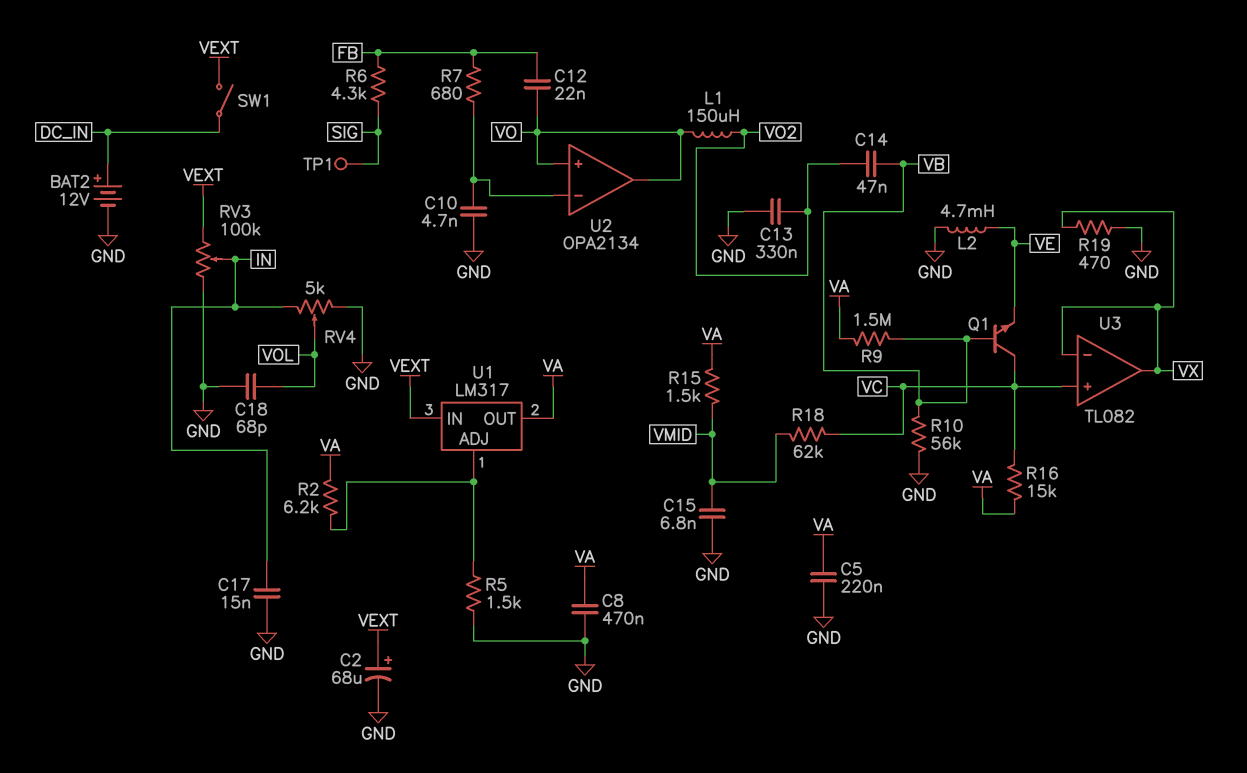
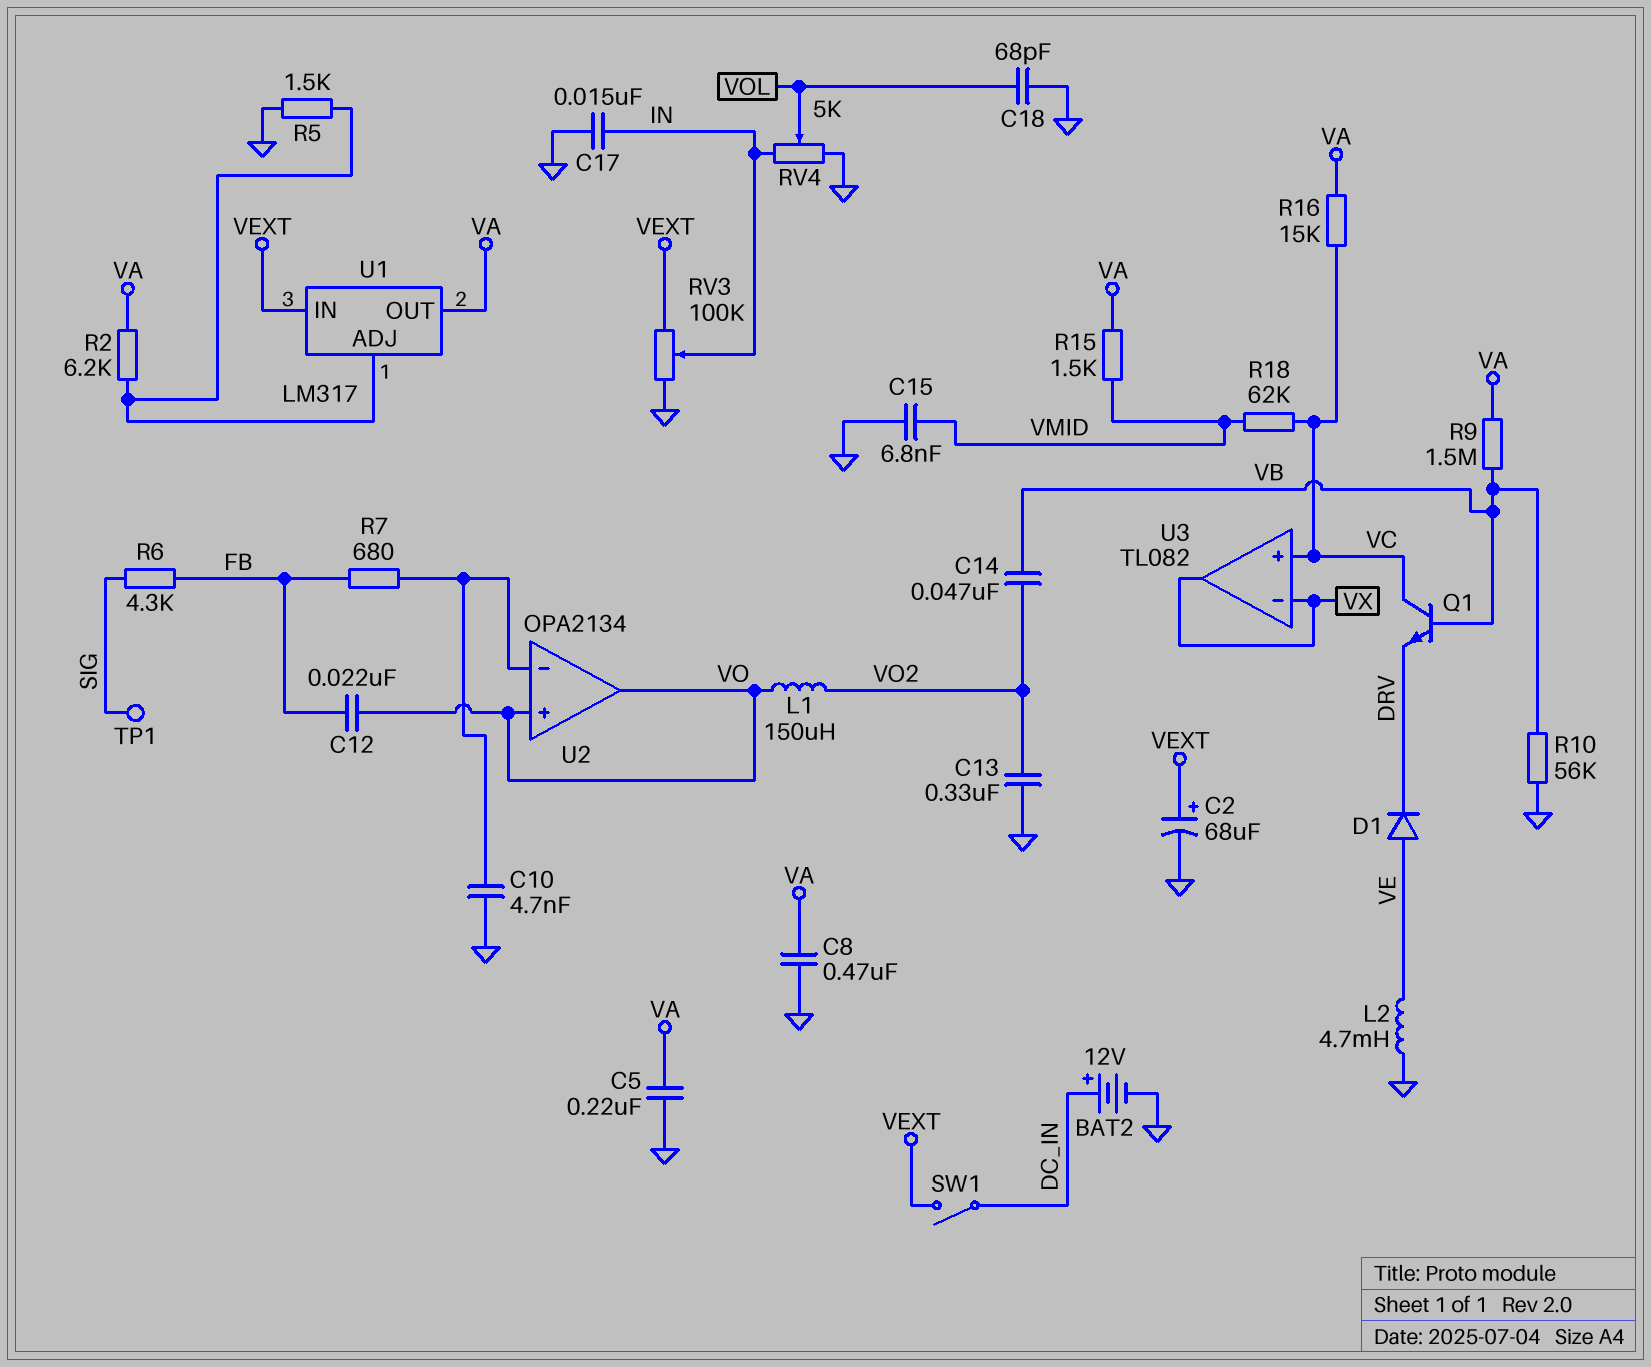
D1: none -> diode (A VE, K DRV)
Q1: NPN (B VB, C VC, E VE) -> NPN (B VB, C VC, E DRV)
R19: 470 (GND, VX) -> none

